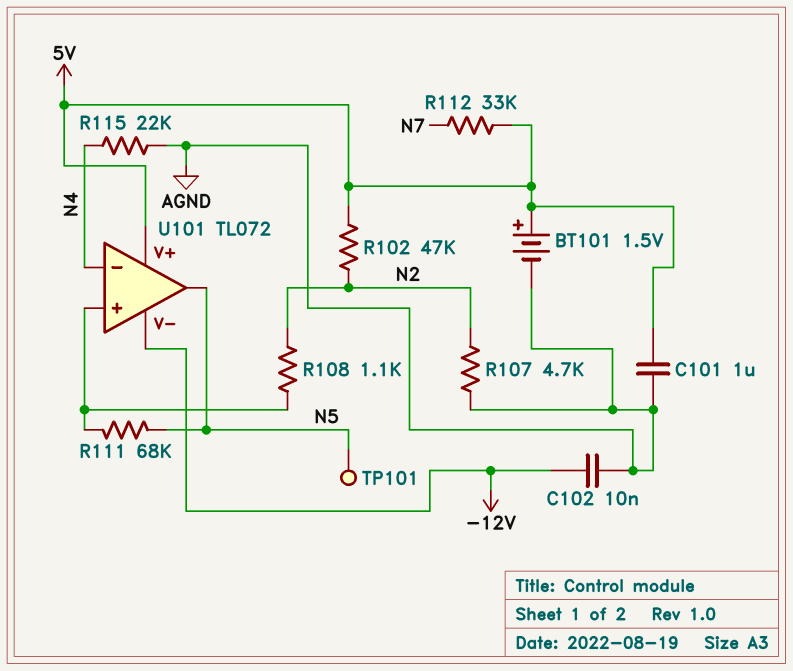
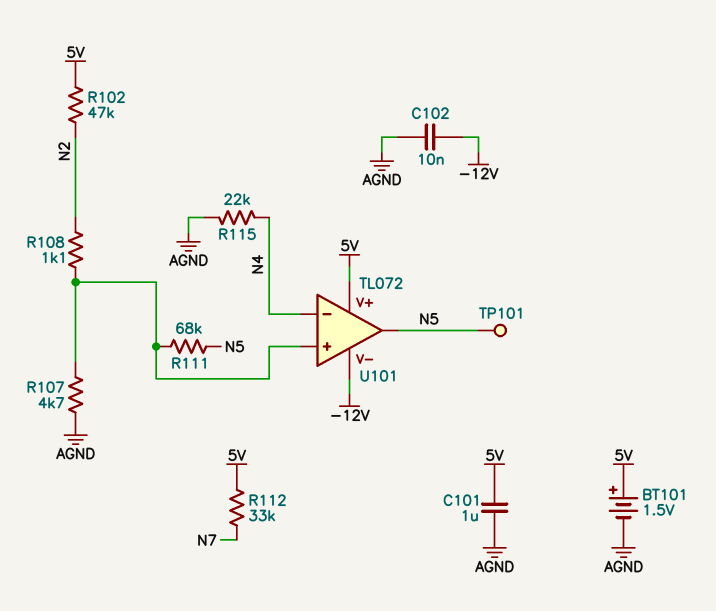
R107: 4.7k (AGND, N2) -> 4.7k (AGND, U101/in+)

